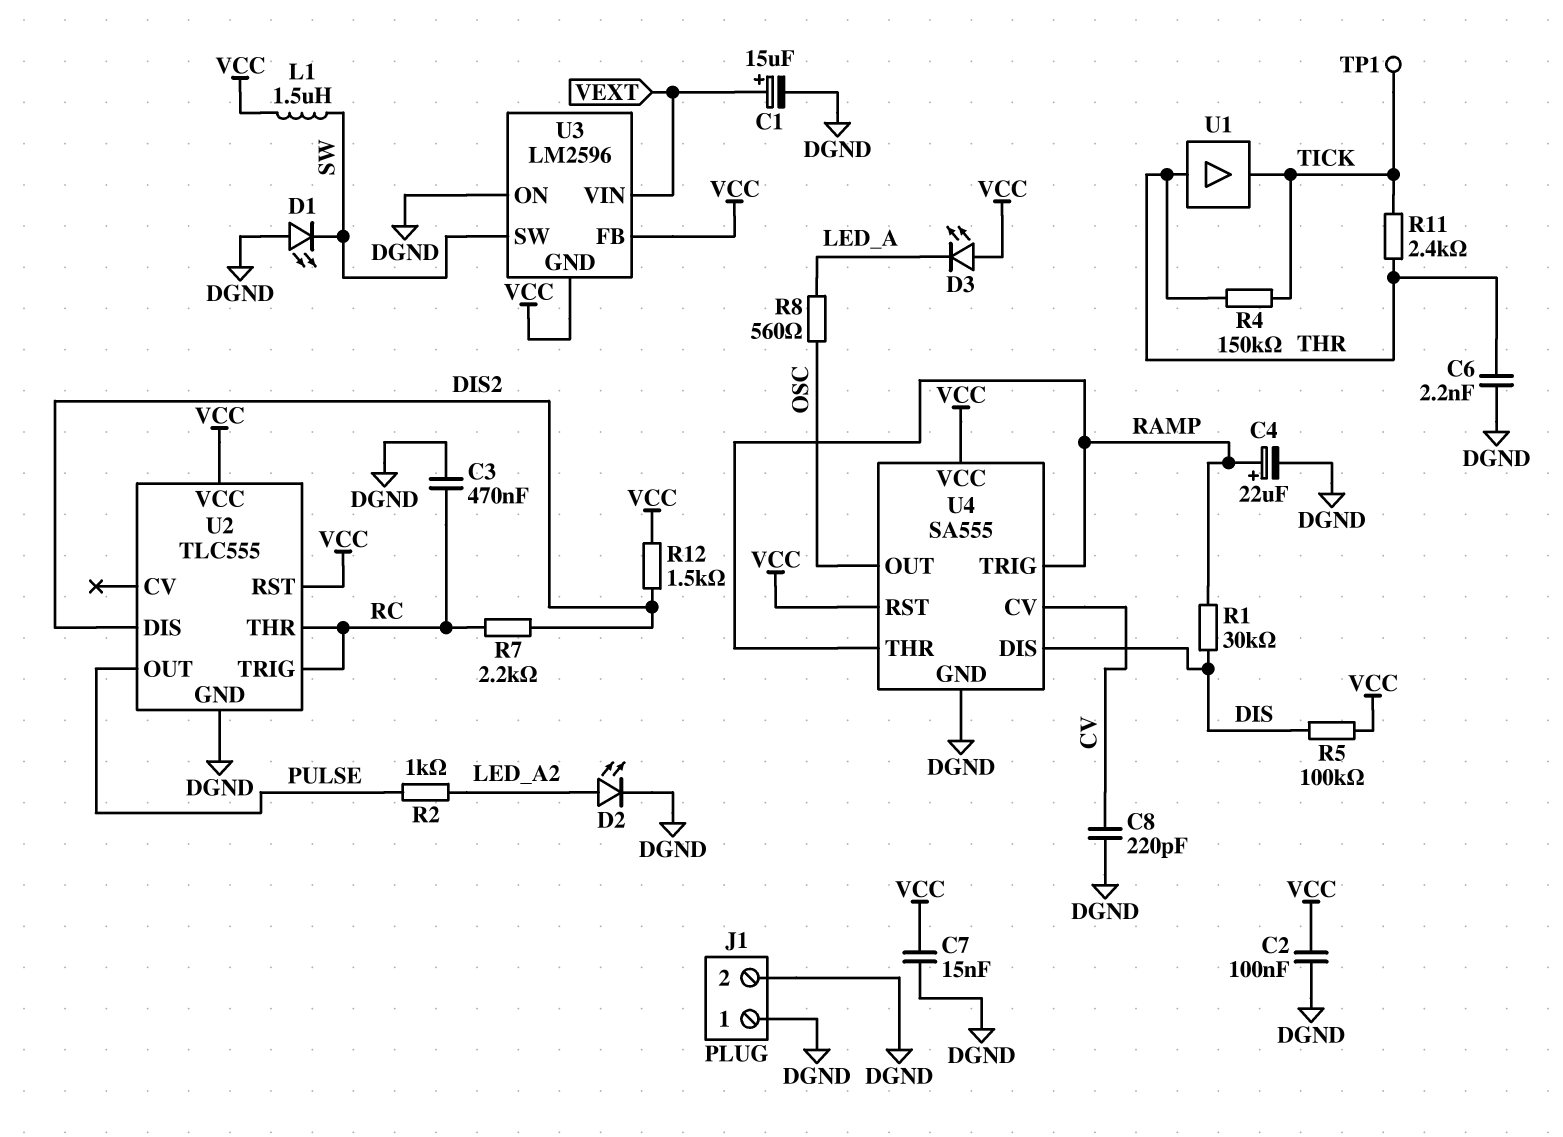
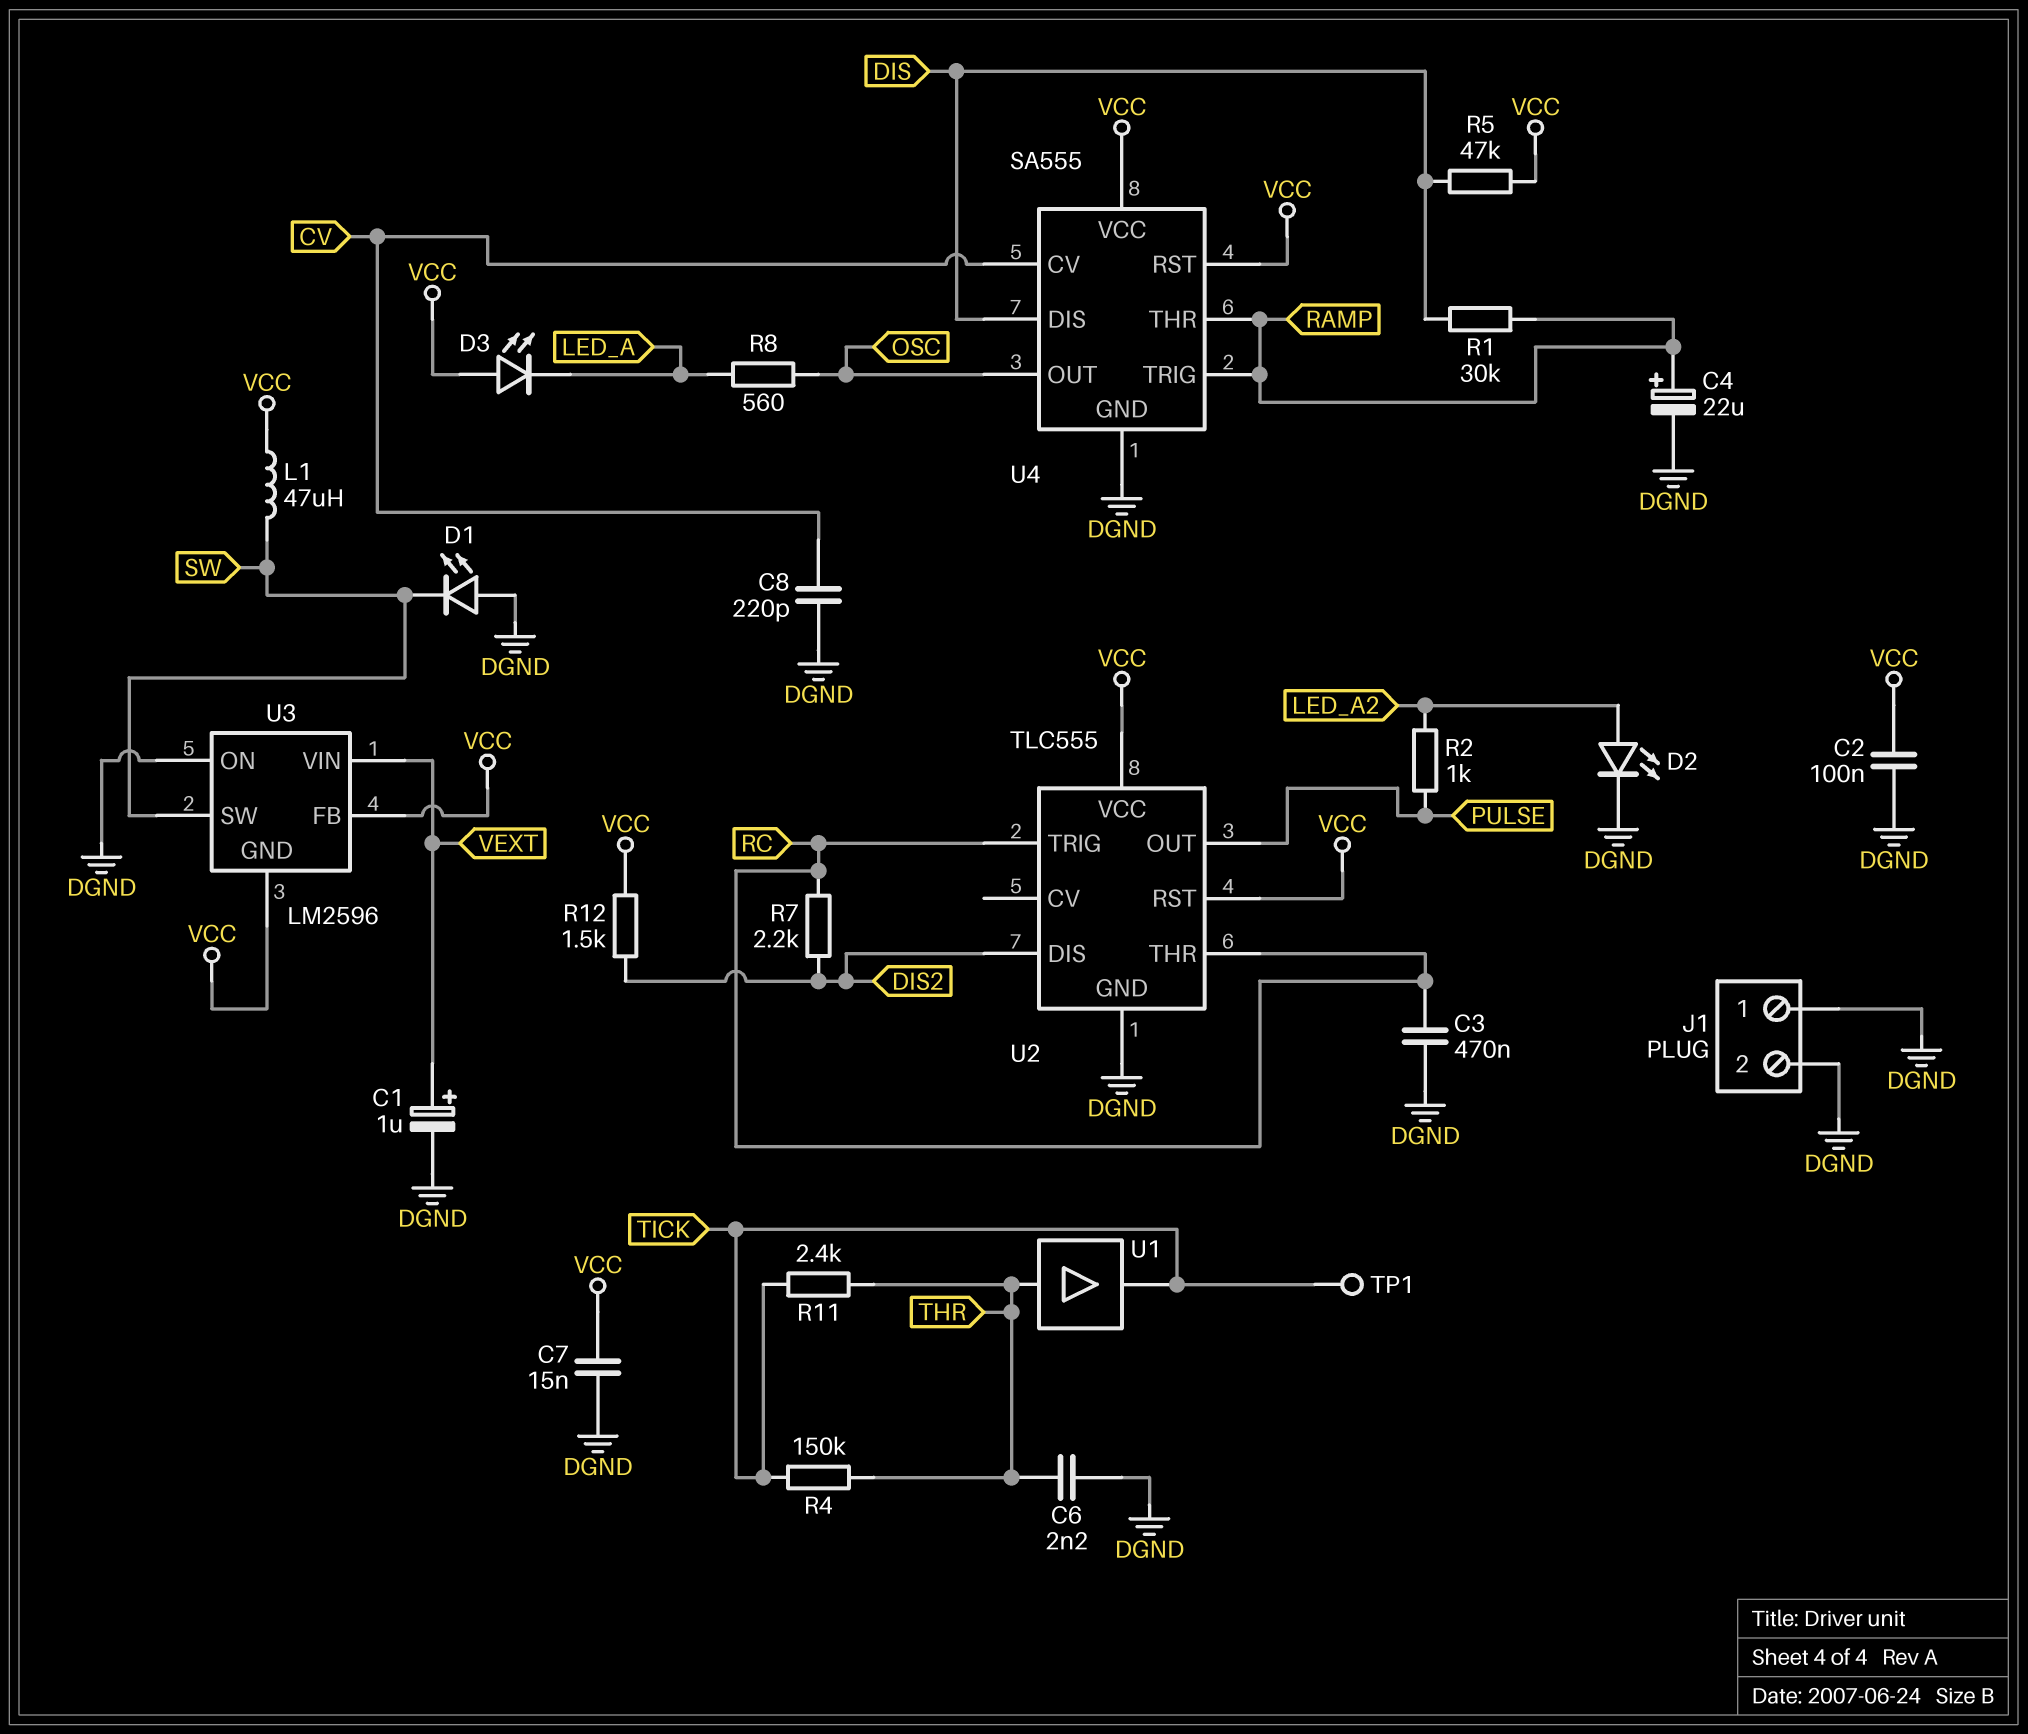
C1: 15uF (plus VEXT, minus DGND) -> 1uF (plus VEXT, minus DGND)
L1: 1.5uH (SW, VCC) -> 47uH (SW, VCC)
R5: 100k (DIS, VCC) -> 47k (DIS, VCC)

